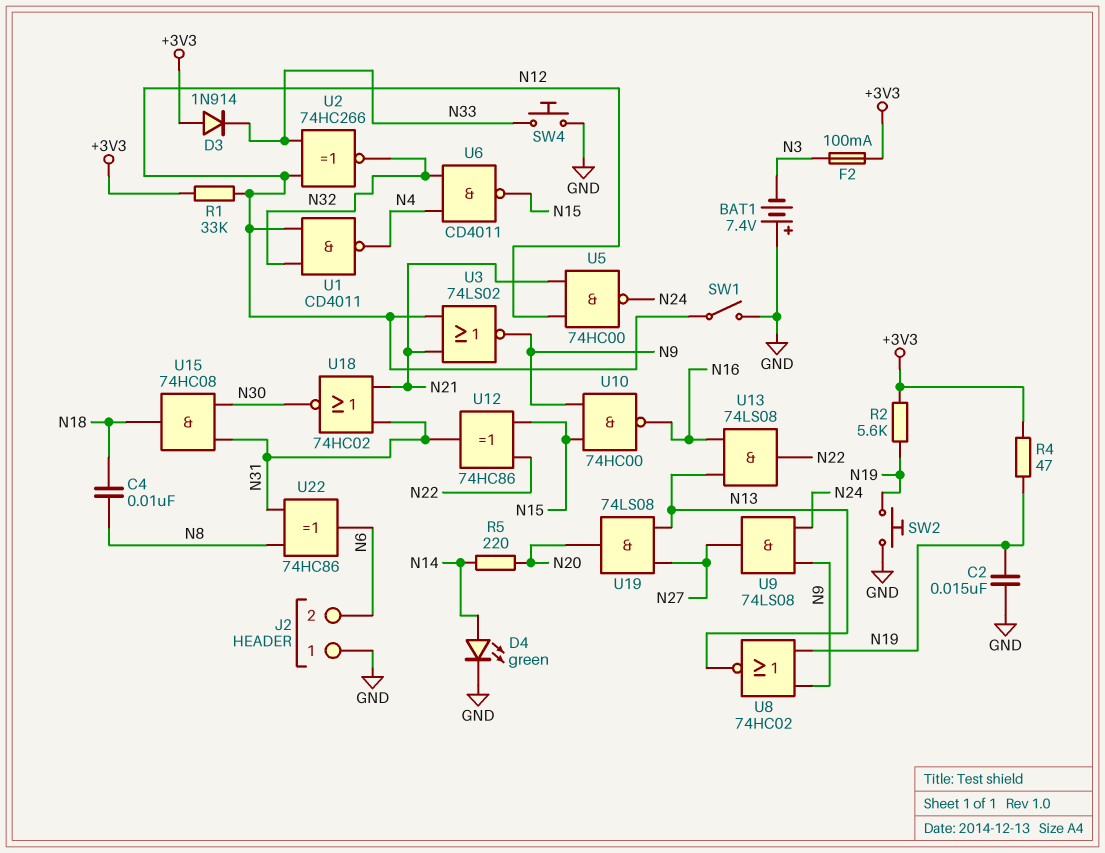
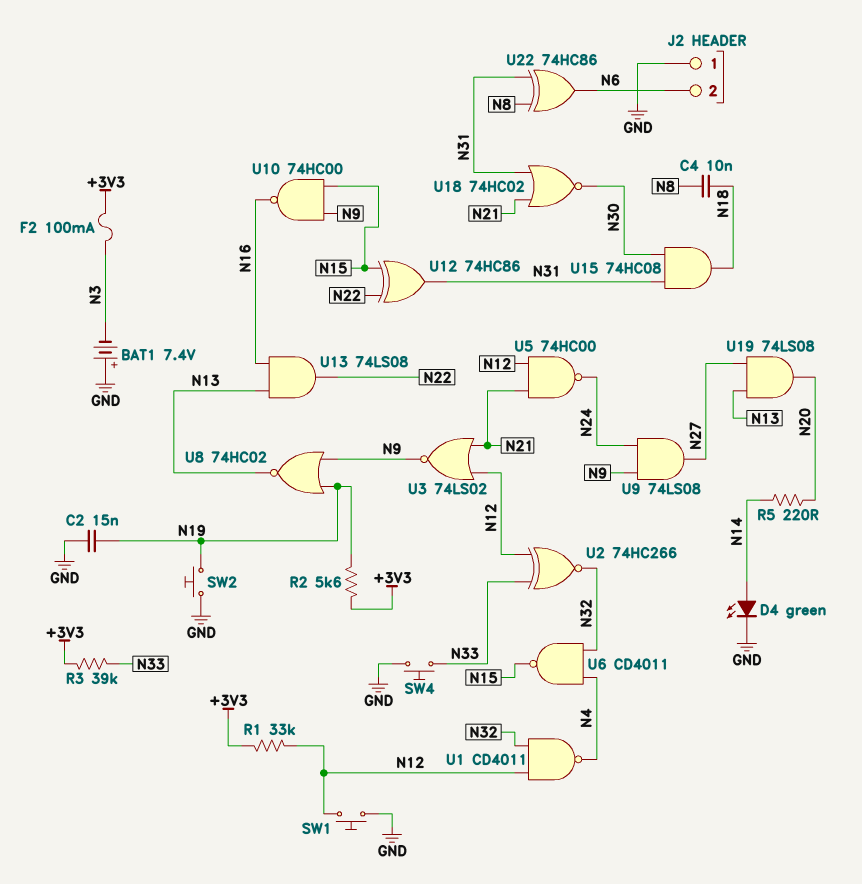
D3: diode 1N914 (A +3V3, K N33) -> none
R3: none -> 39k (+3V3, N33)
R4: 47 (+3V3, N19) -> none
SW1: switch (GND, N12) -> button (GND, N12)

